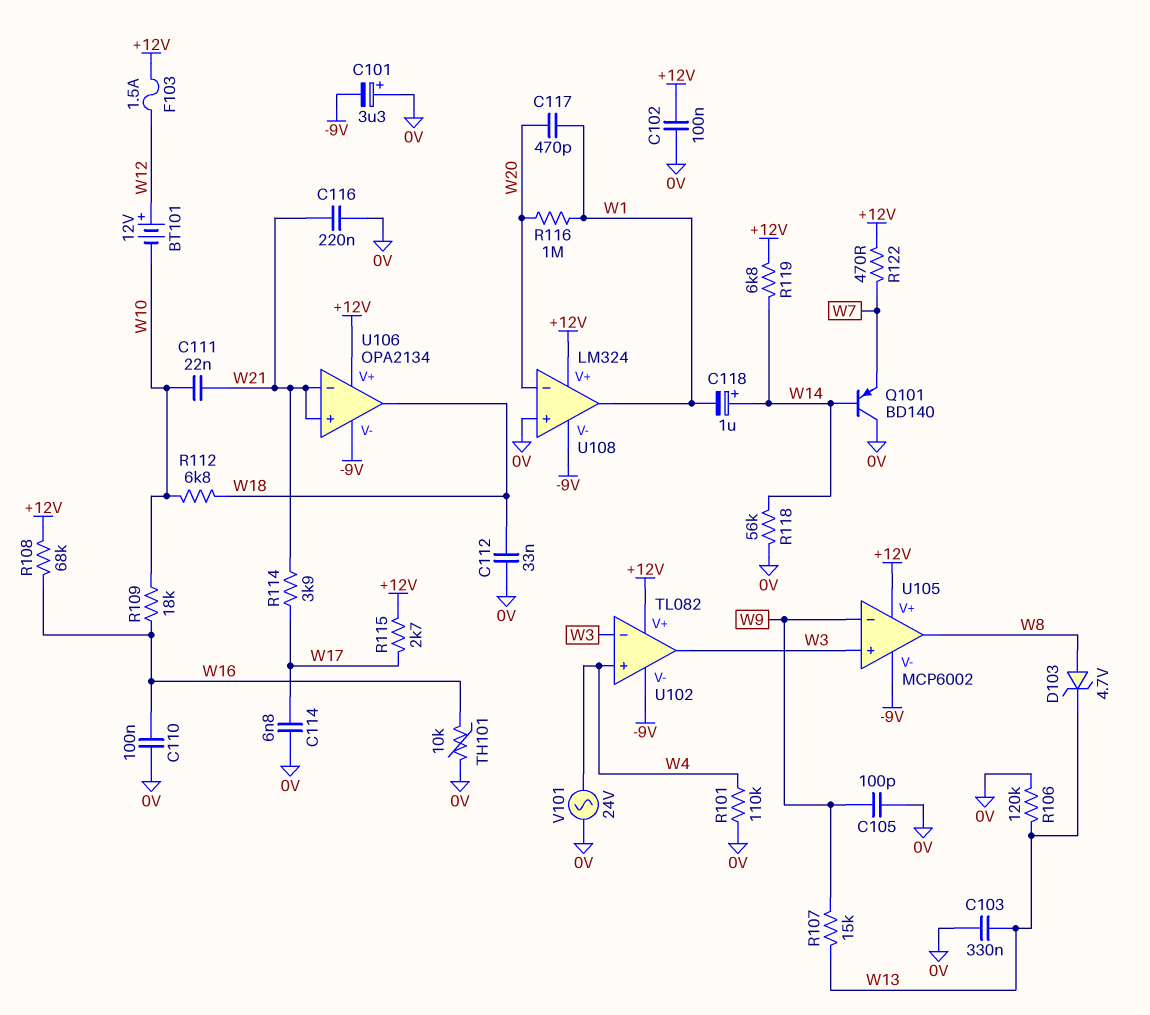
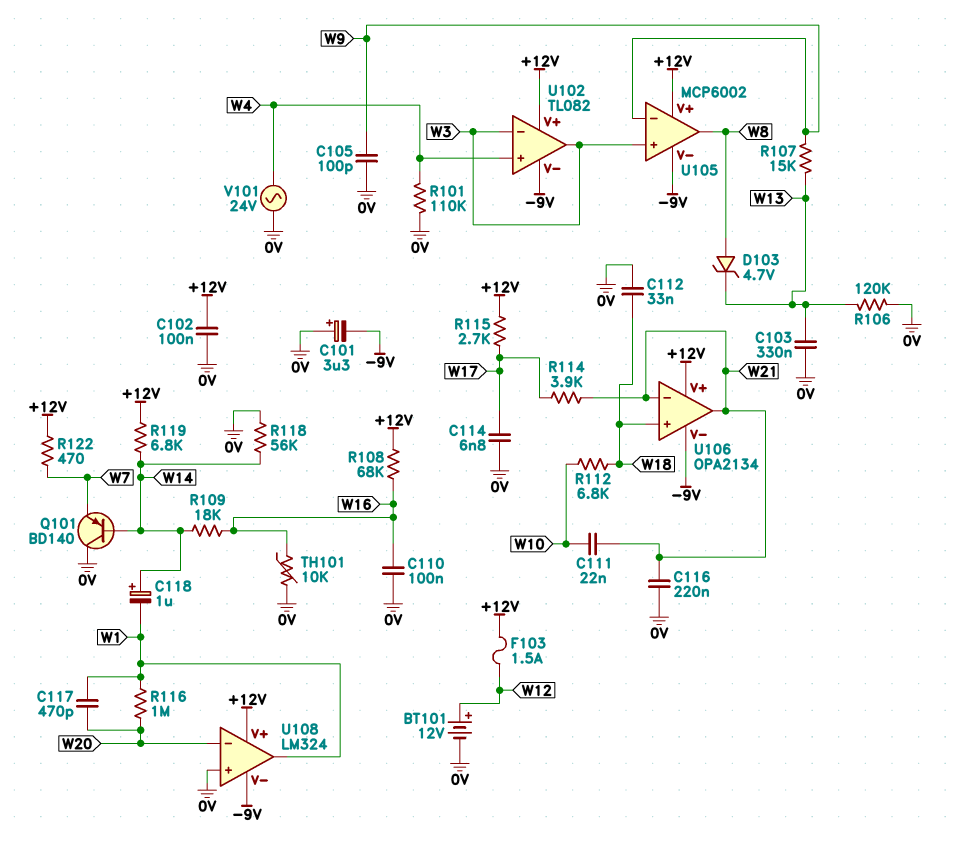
BT101: 12V (plus W12, minus W10) -> 12V (plus W12, minus 0V)
R109: 18k (W10, W16) -> 18k (W14, W16)
U106 pin in+: W21 -> W18
U106 pin out: W18 -> W21

